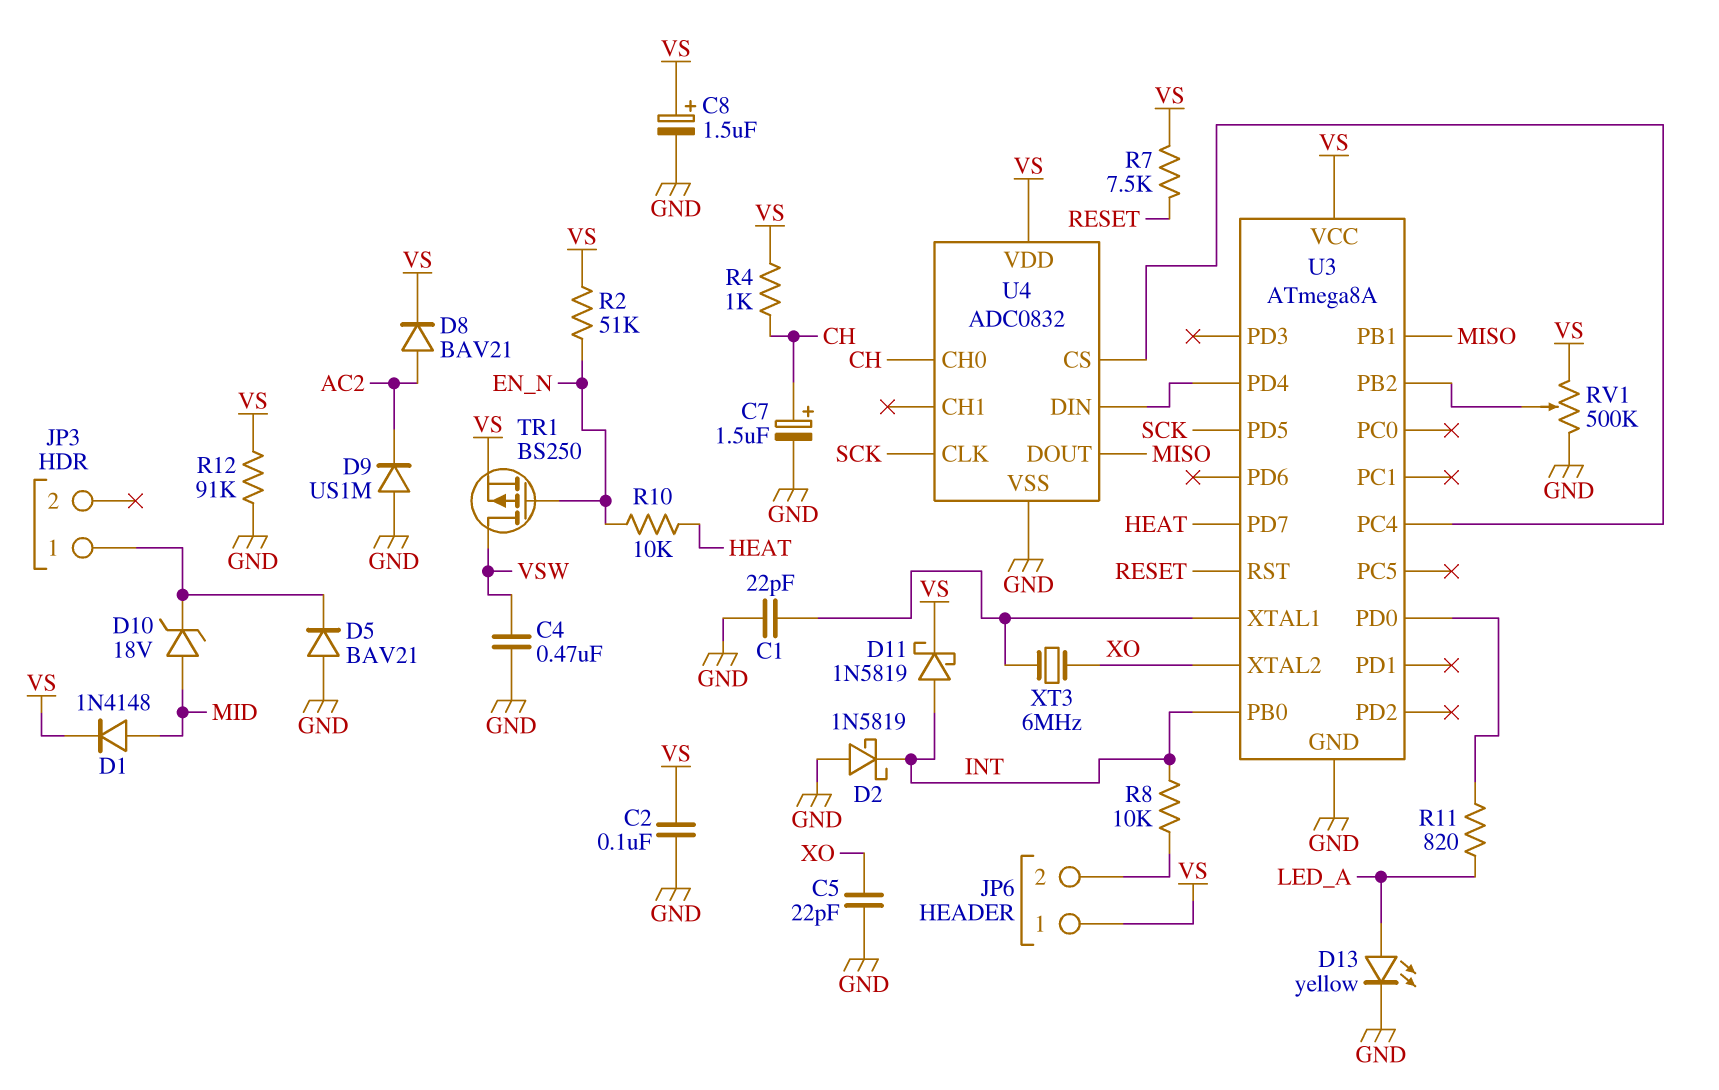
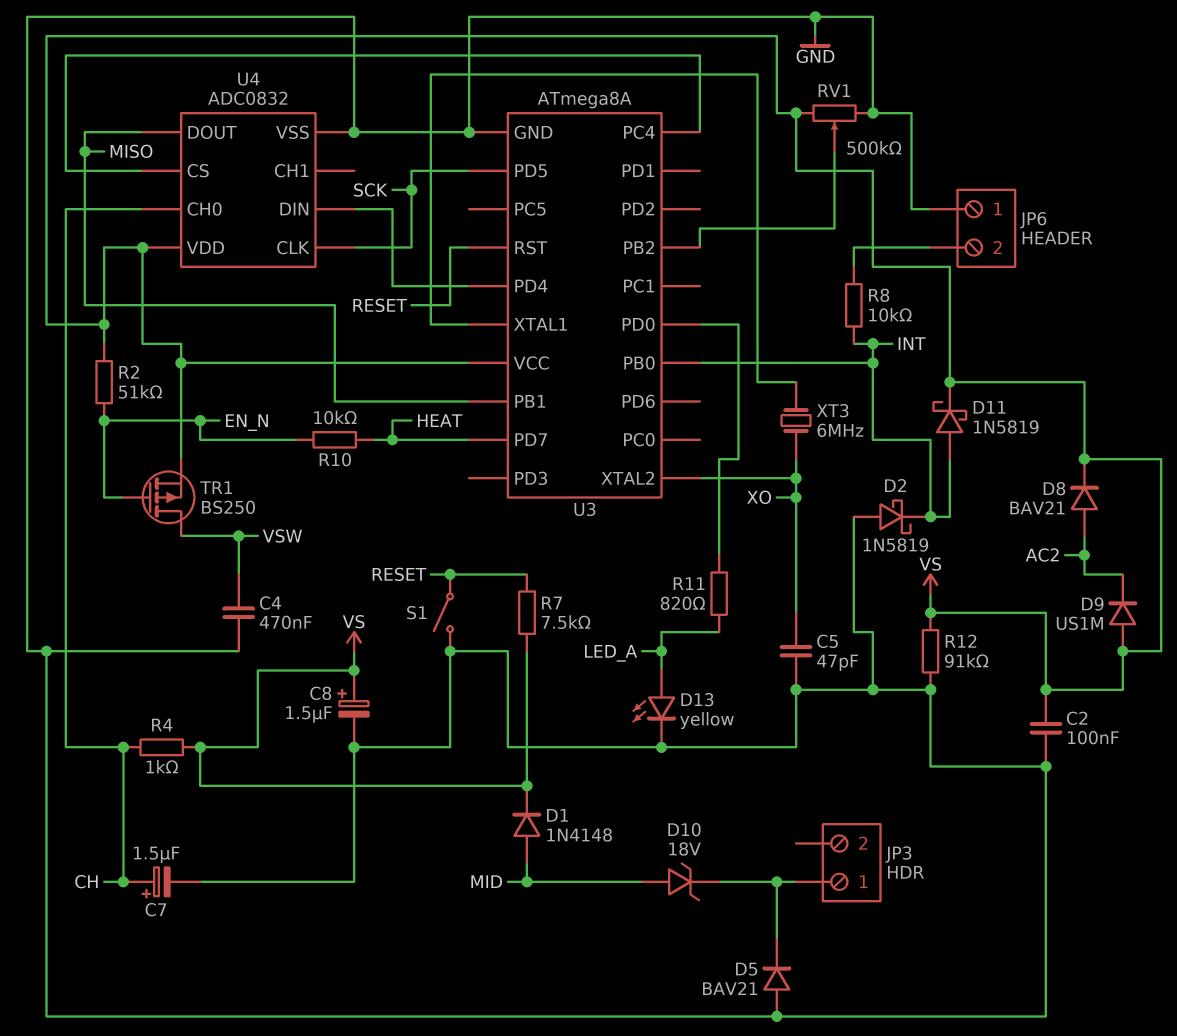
C1: 22pF (GND, U3/XTAL1) -> none
C5: 22pF (GND, XO) -> 47pF (GND, XO)
D9: diode US1M (A GND, K AC2) -> diode US1M (A VS, K AC2)
JP6 pin 1: VS -> GND
S1: none -> switch (GND, RESET)

